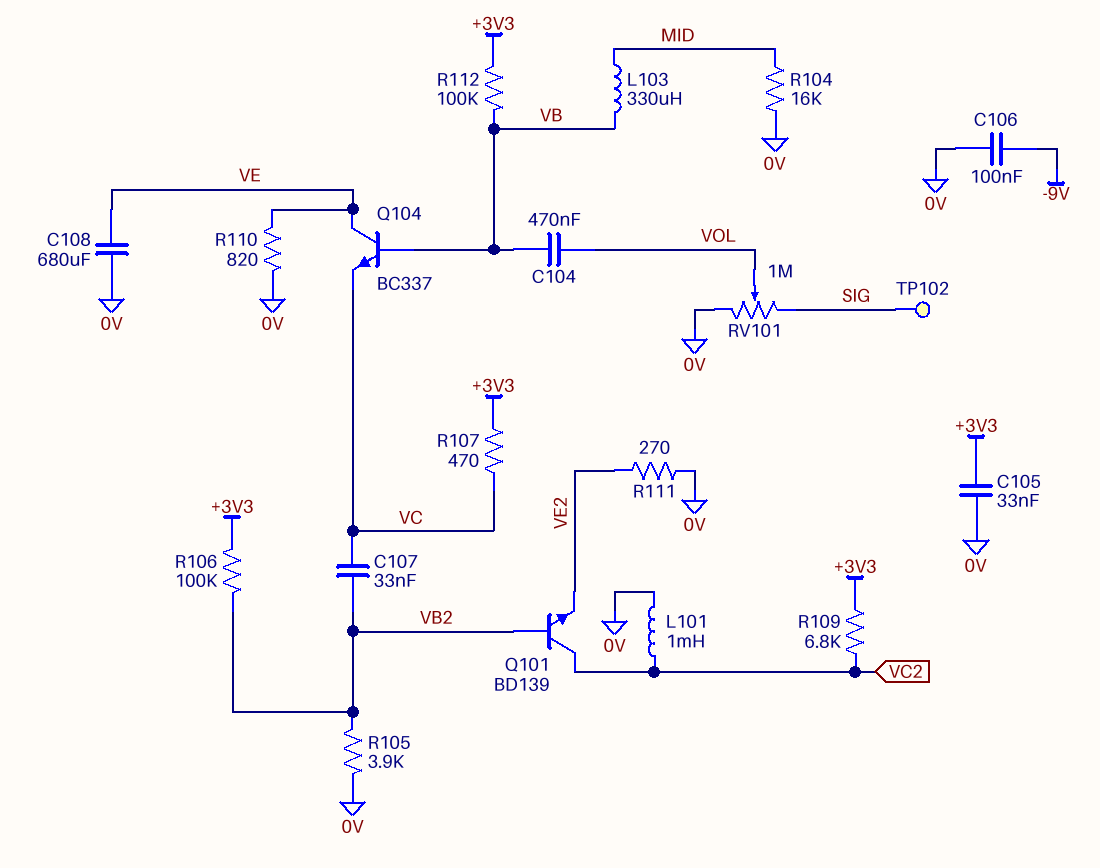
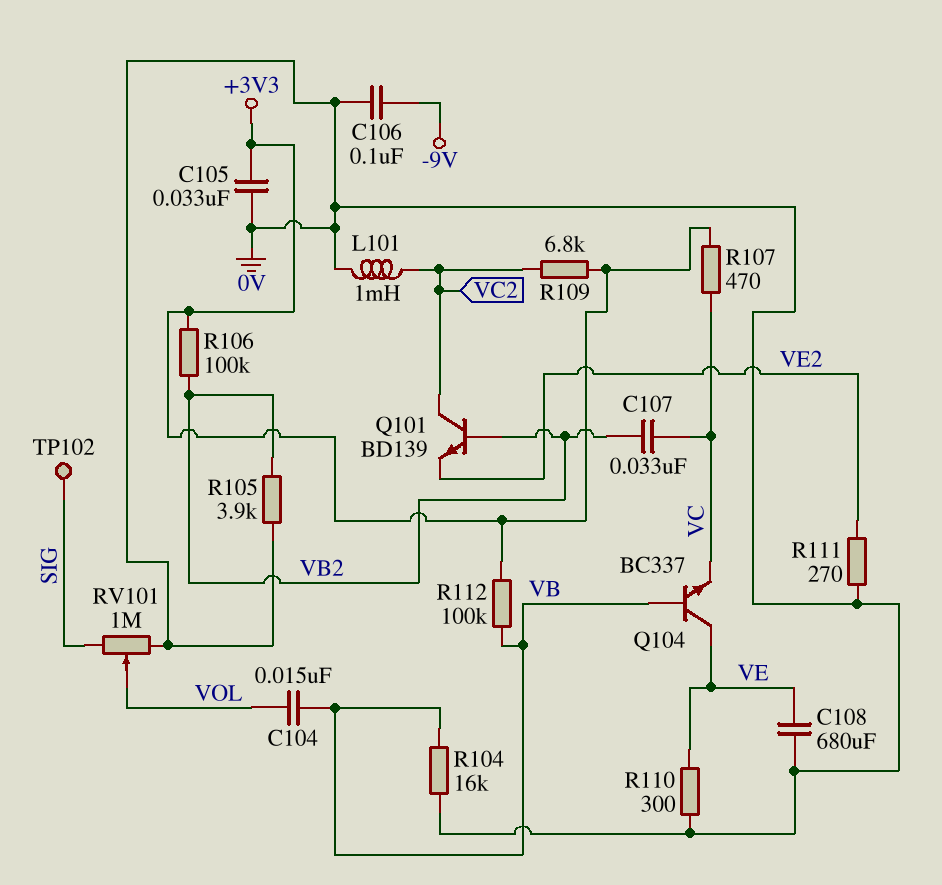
C104: 470nF (VB, VOL) -> 15nF (VB, VOL)
L103: 330uH (MID, VB) -> none
R104: 16k (0V, MID) -> 16k (0V, VB)
R110: 820 (0V, VE) -> 300 (0V, VE)

